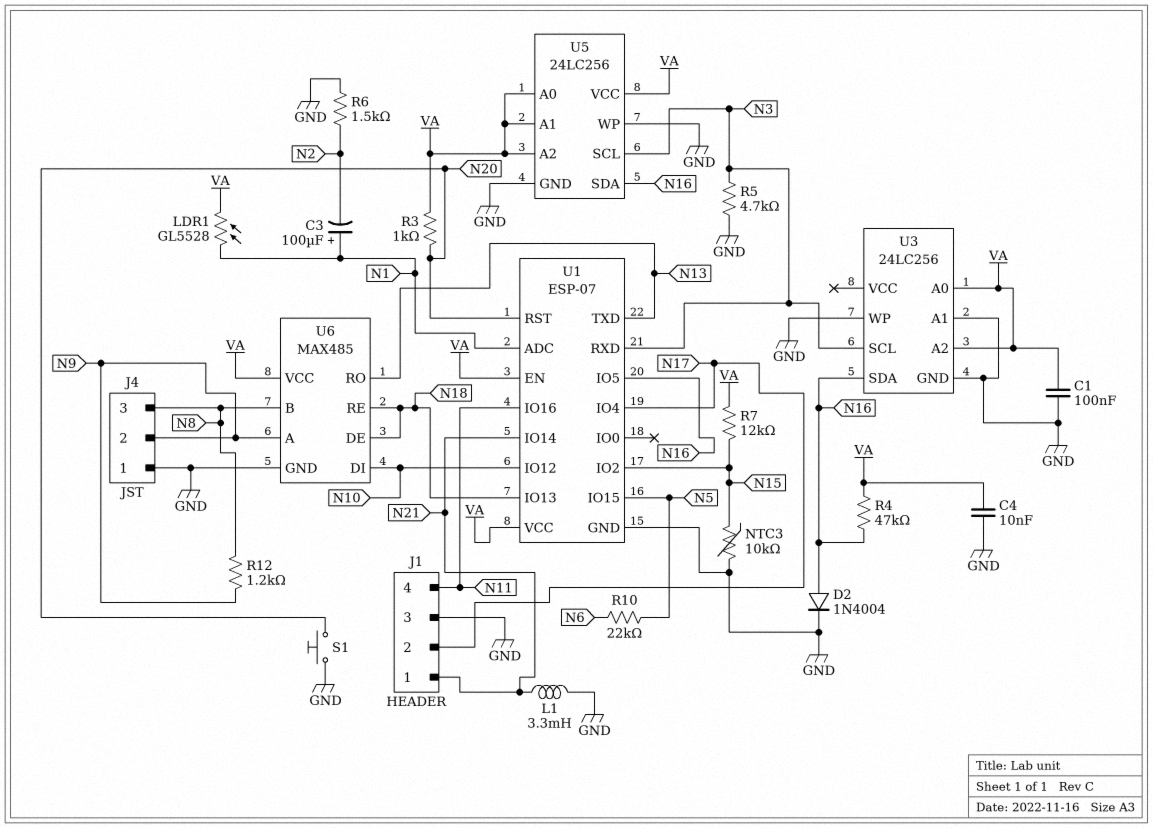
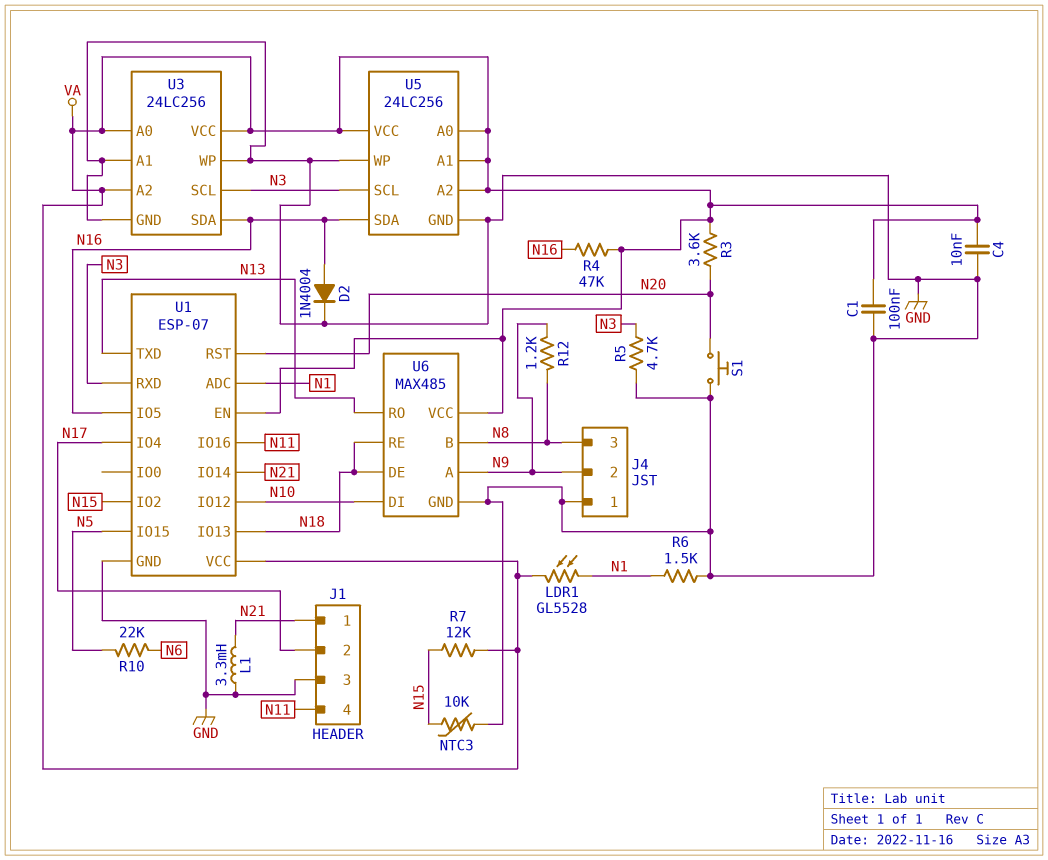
C3: 100uF (plus N1, minus N2) -> none
R3: 1k (N20, VA) -> 3.6k (N20, VA)
R6: 1.5k (GND, N2) -> 1.5k (GND, N1)
U3 pin VCC: none -> VA

